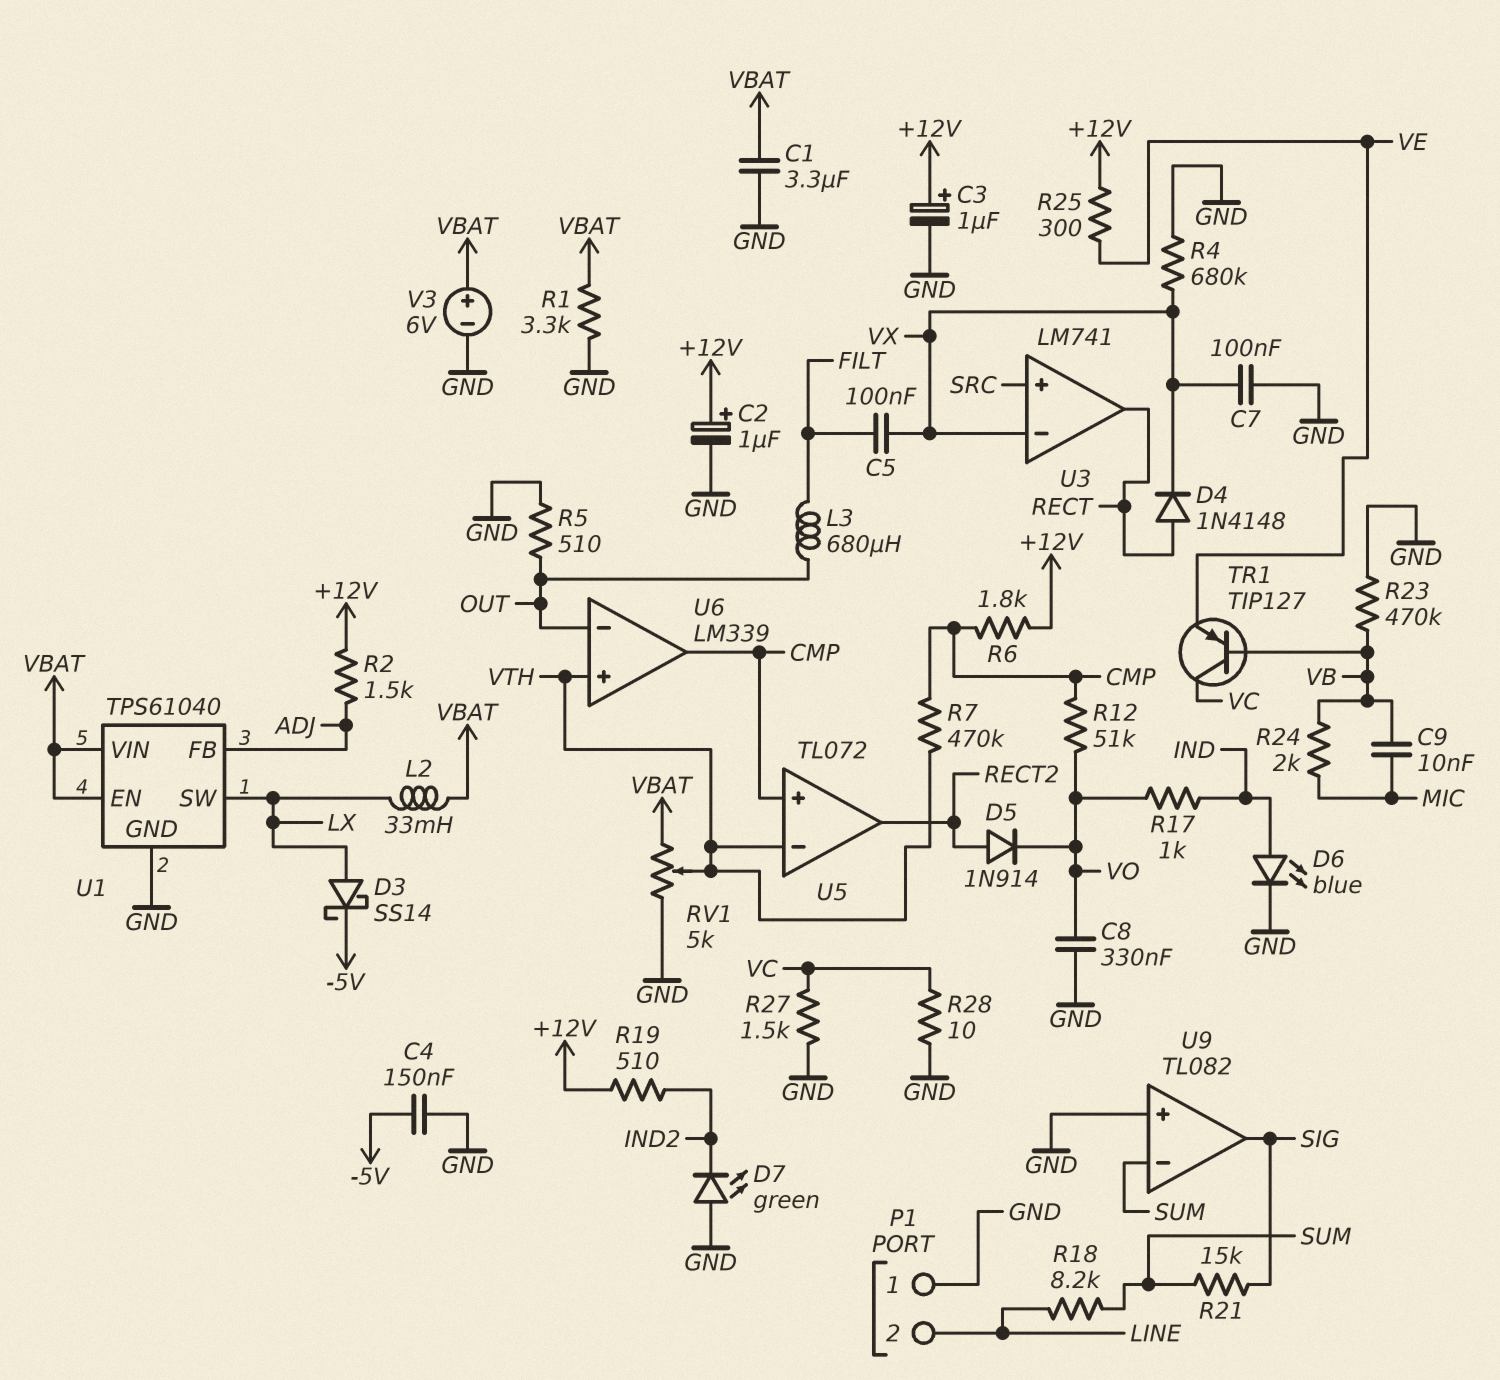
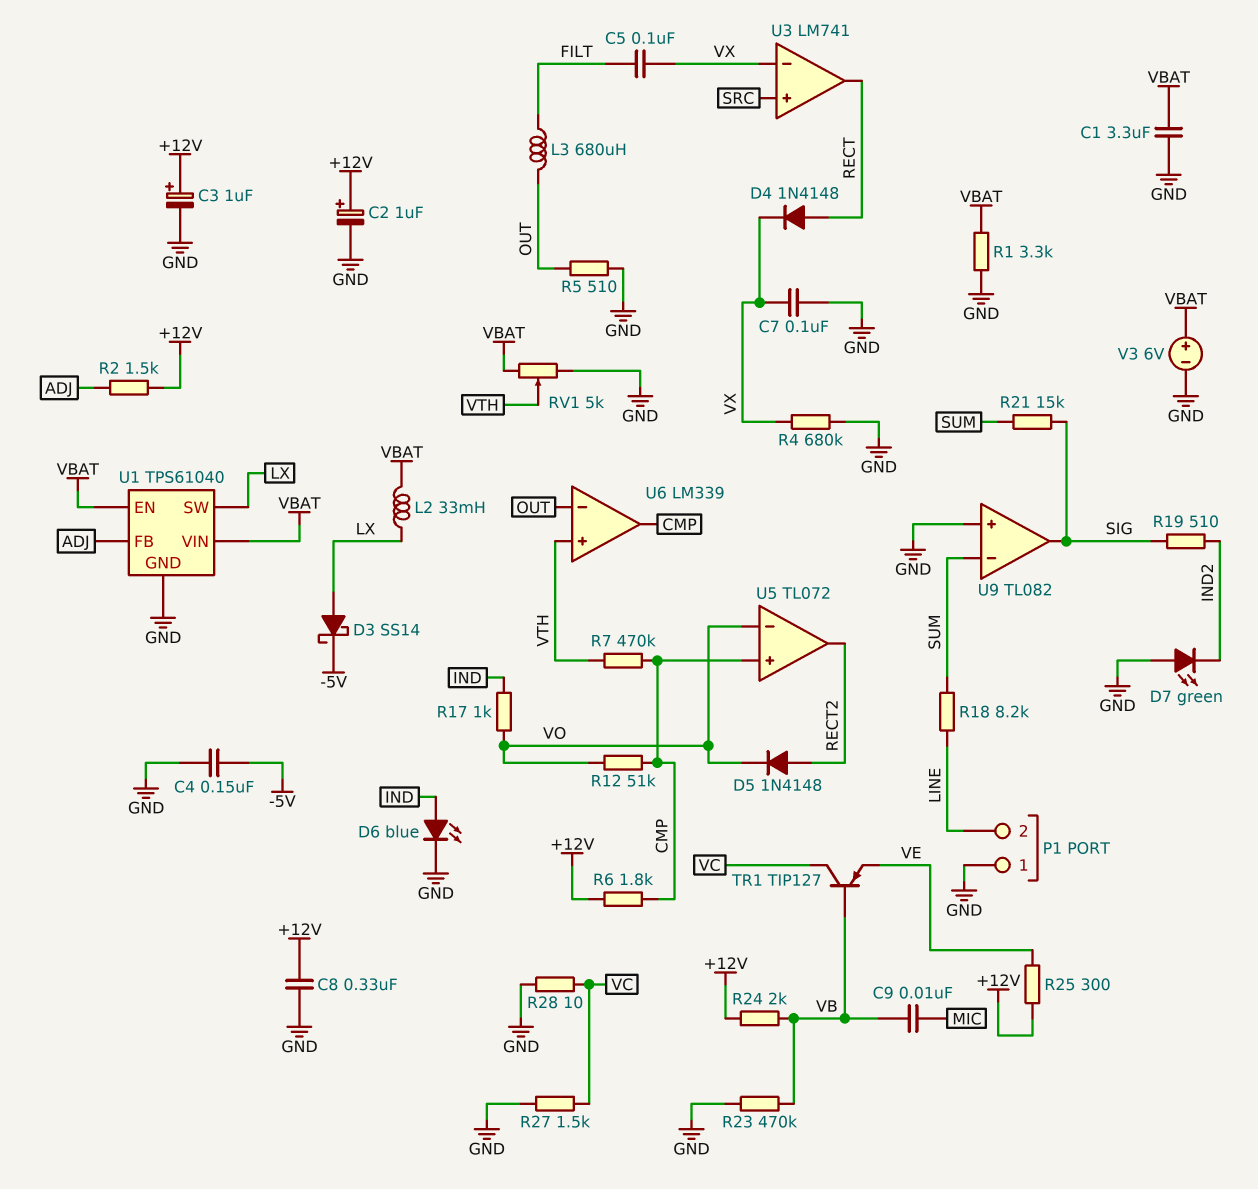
C8: 330nF (GND, VO) -> 330nF (+12V, GND)
D5: diode 1N914 (A RECT2, K VO) -> diode 1N4148 (A RECT2, K VO)
R19: 510 (+12V, IND2) -> 510 (IND2, SIG)
R24: 2k (MIC, VB) -> 2k (+12V, VB)
U5 pin in-: VTH -> VO

